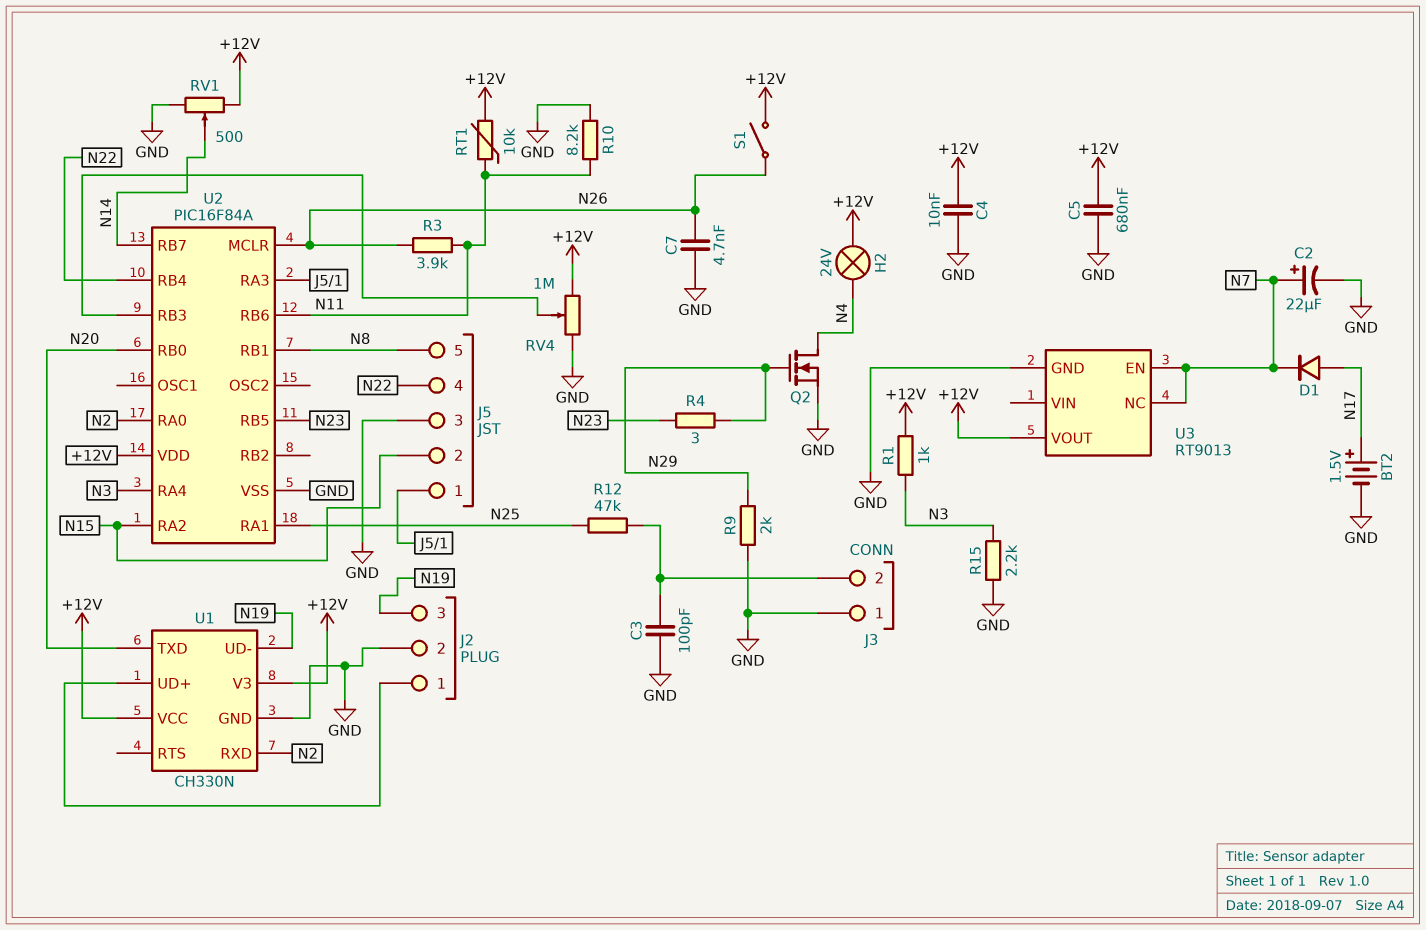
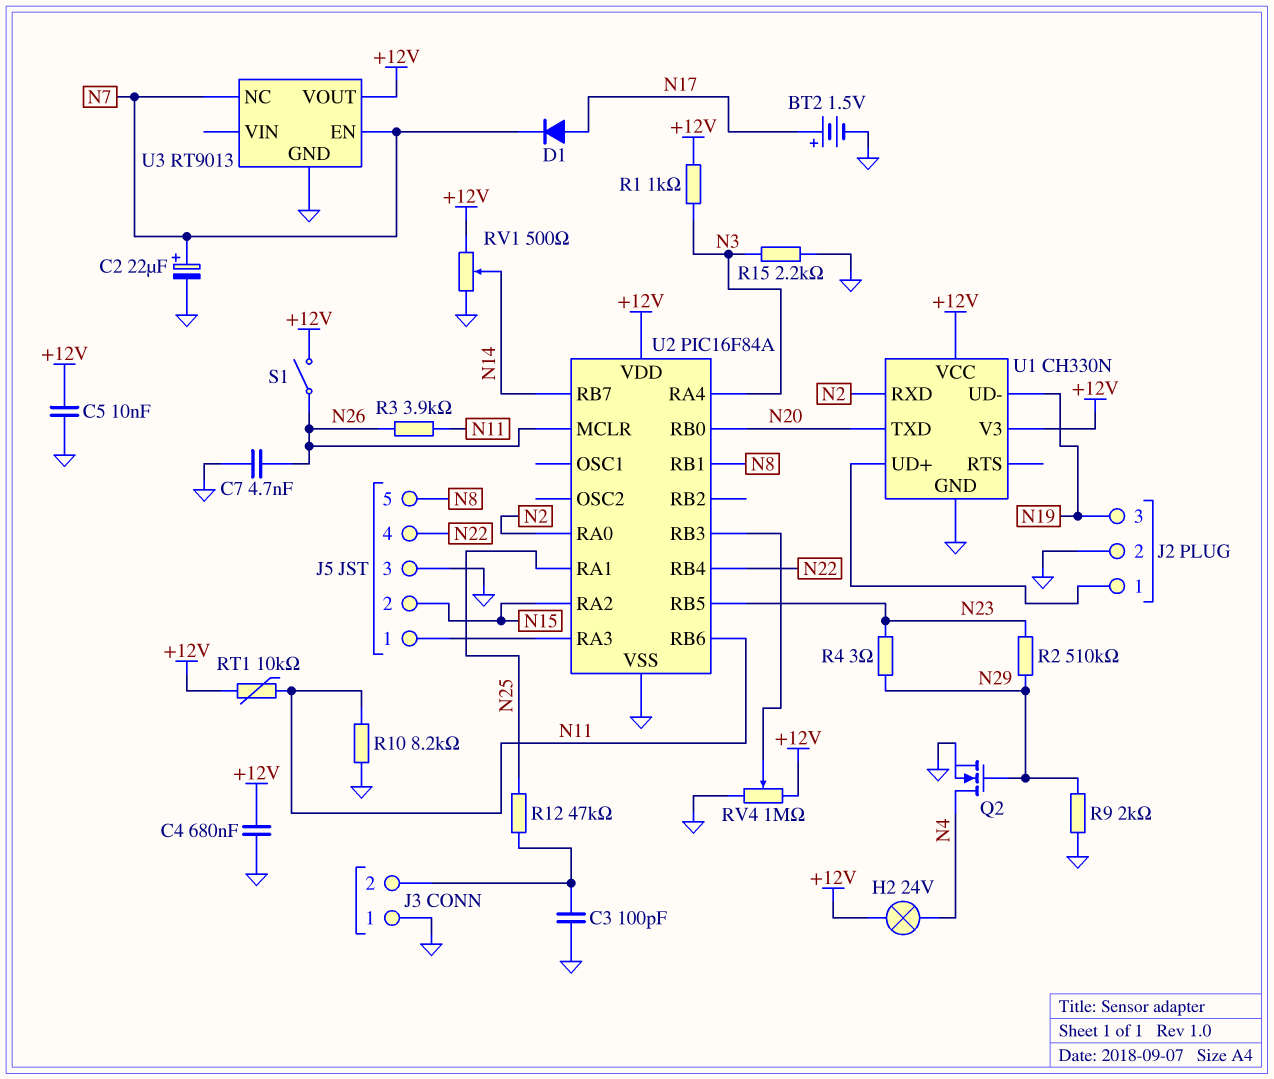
C4: 10nF (+12V, GND) -> 680nF (+12V, GND)
C5: 680nF (+12V, GND) -> 10nF (+12V, GND)
R2: none -> 510k (N23, N29)

